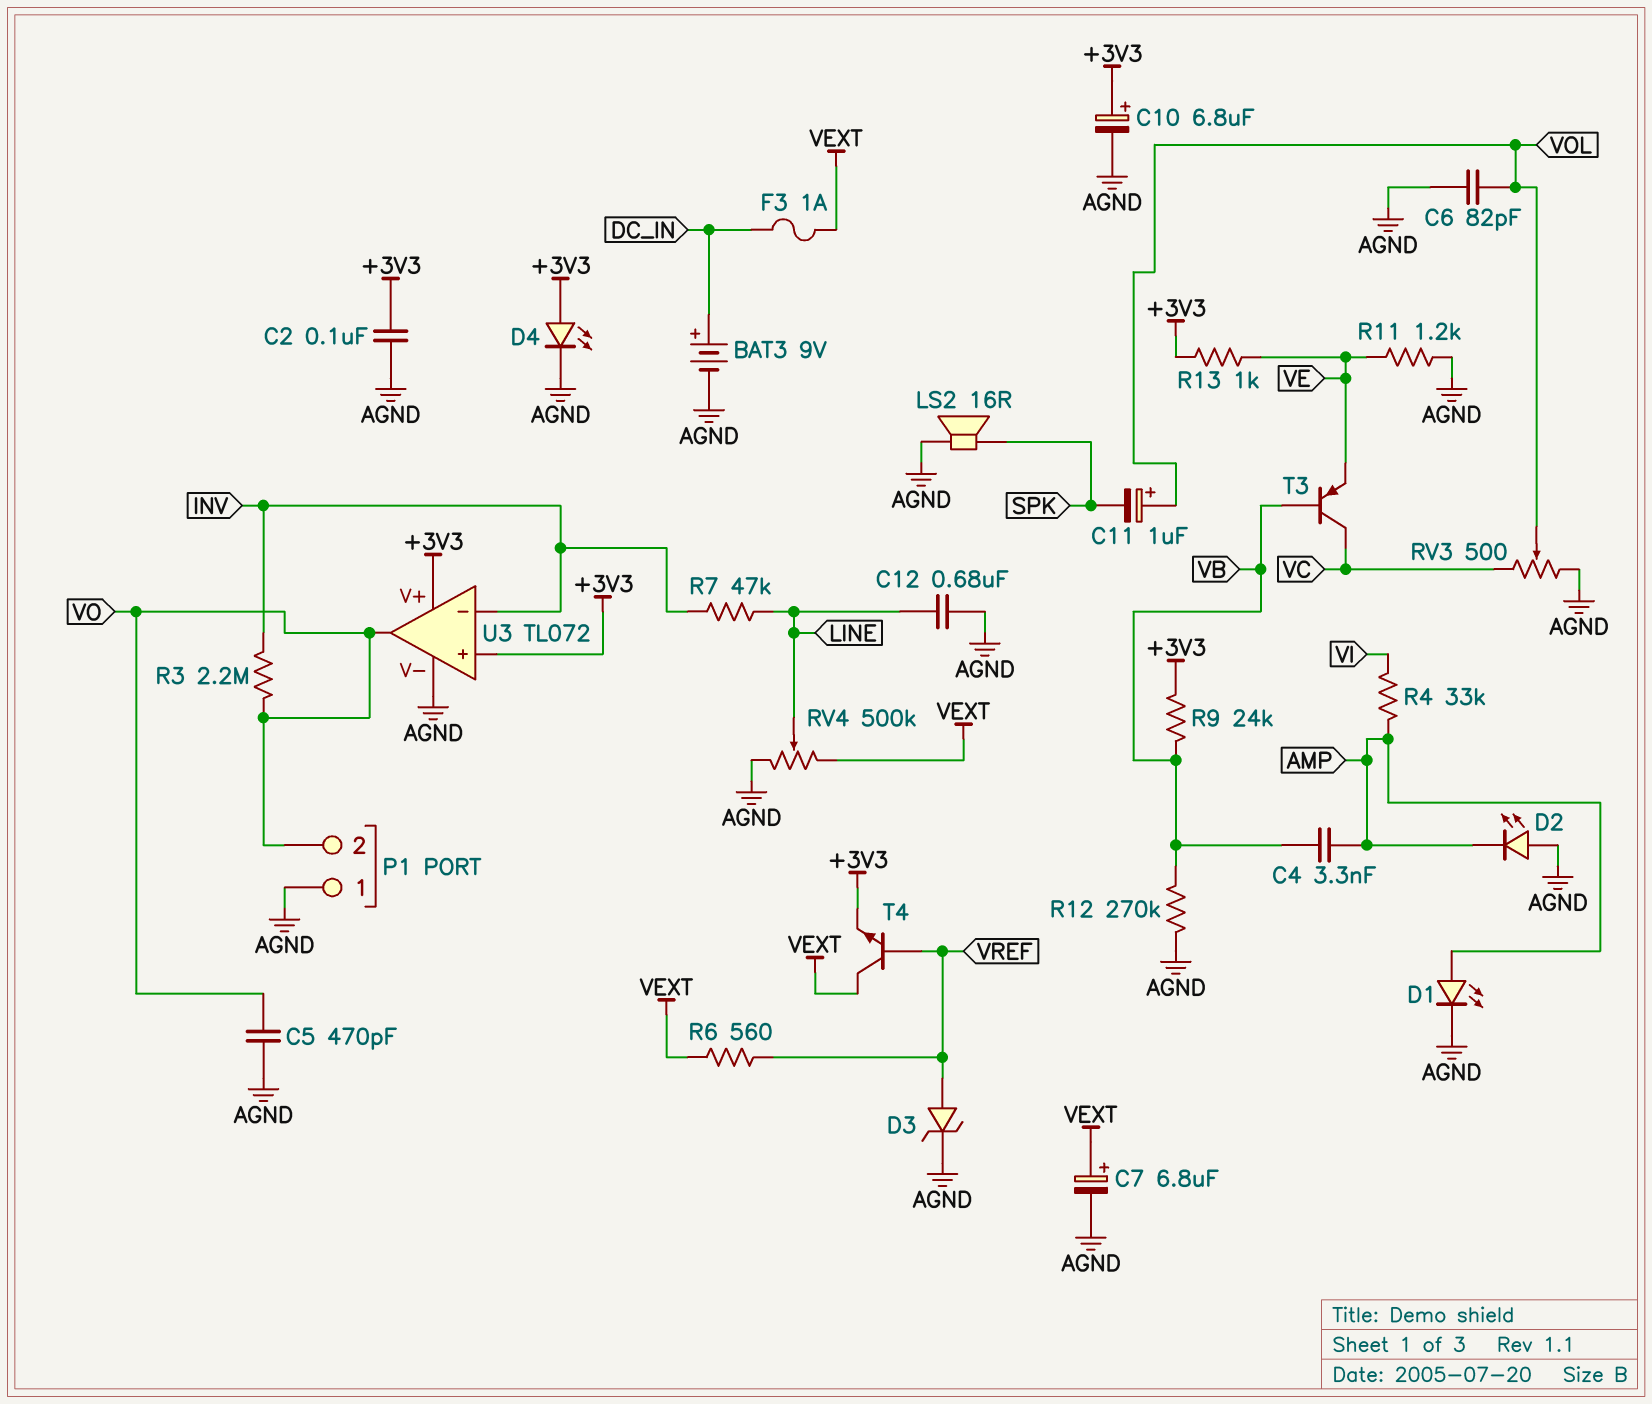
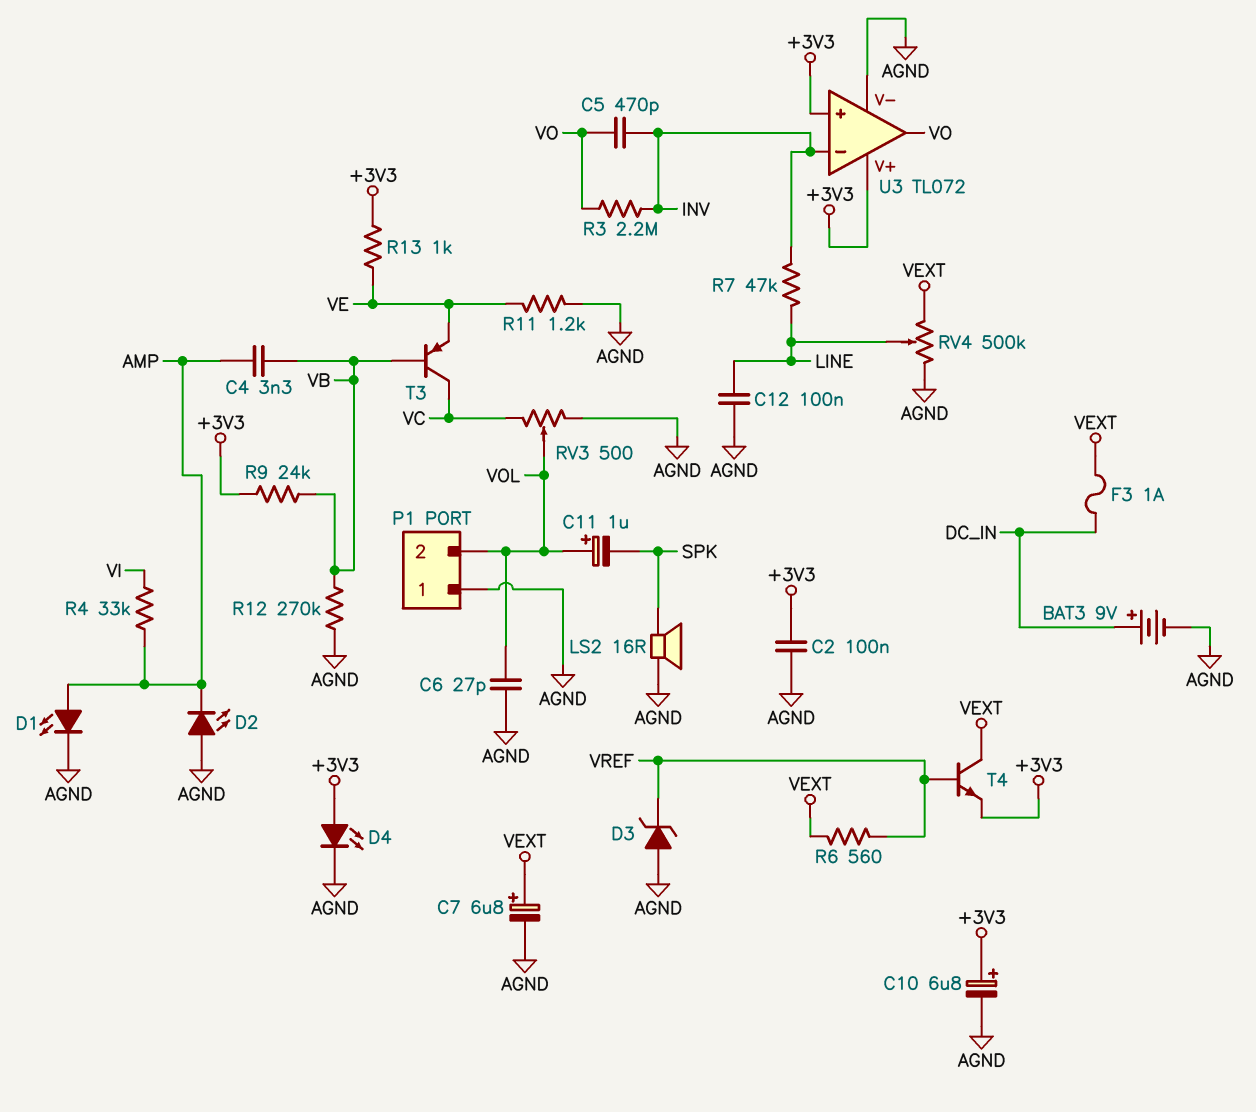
C5: 470pF (AGND, VO) -> 470pF (INV, VO)
C6: 82pF (AGND, VOL) -> 27pF (AGND, VOL)
C12: 680nF (AGND, LINE) -> 100nF (AGND, LINE)
D3: zener (A VREF, K AGND) -> zener (A AGND, K VREF)
P1 pin 2: VO -> VOL

